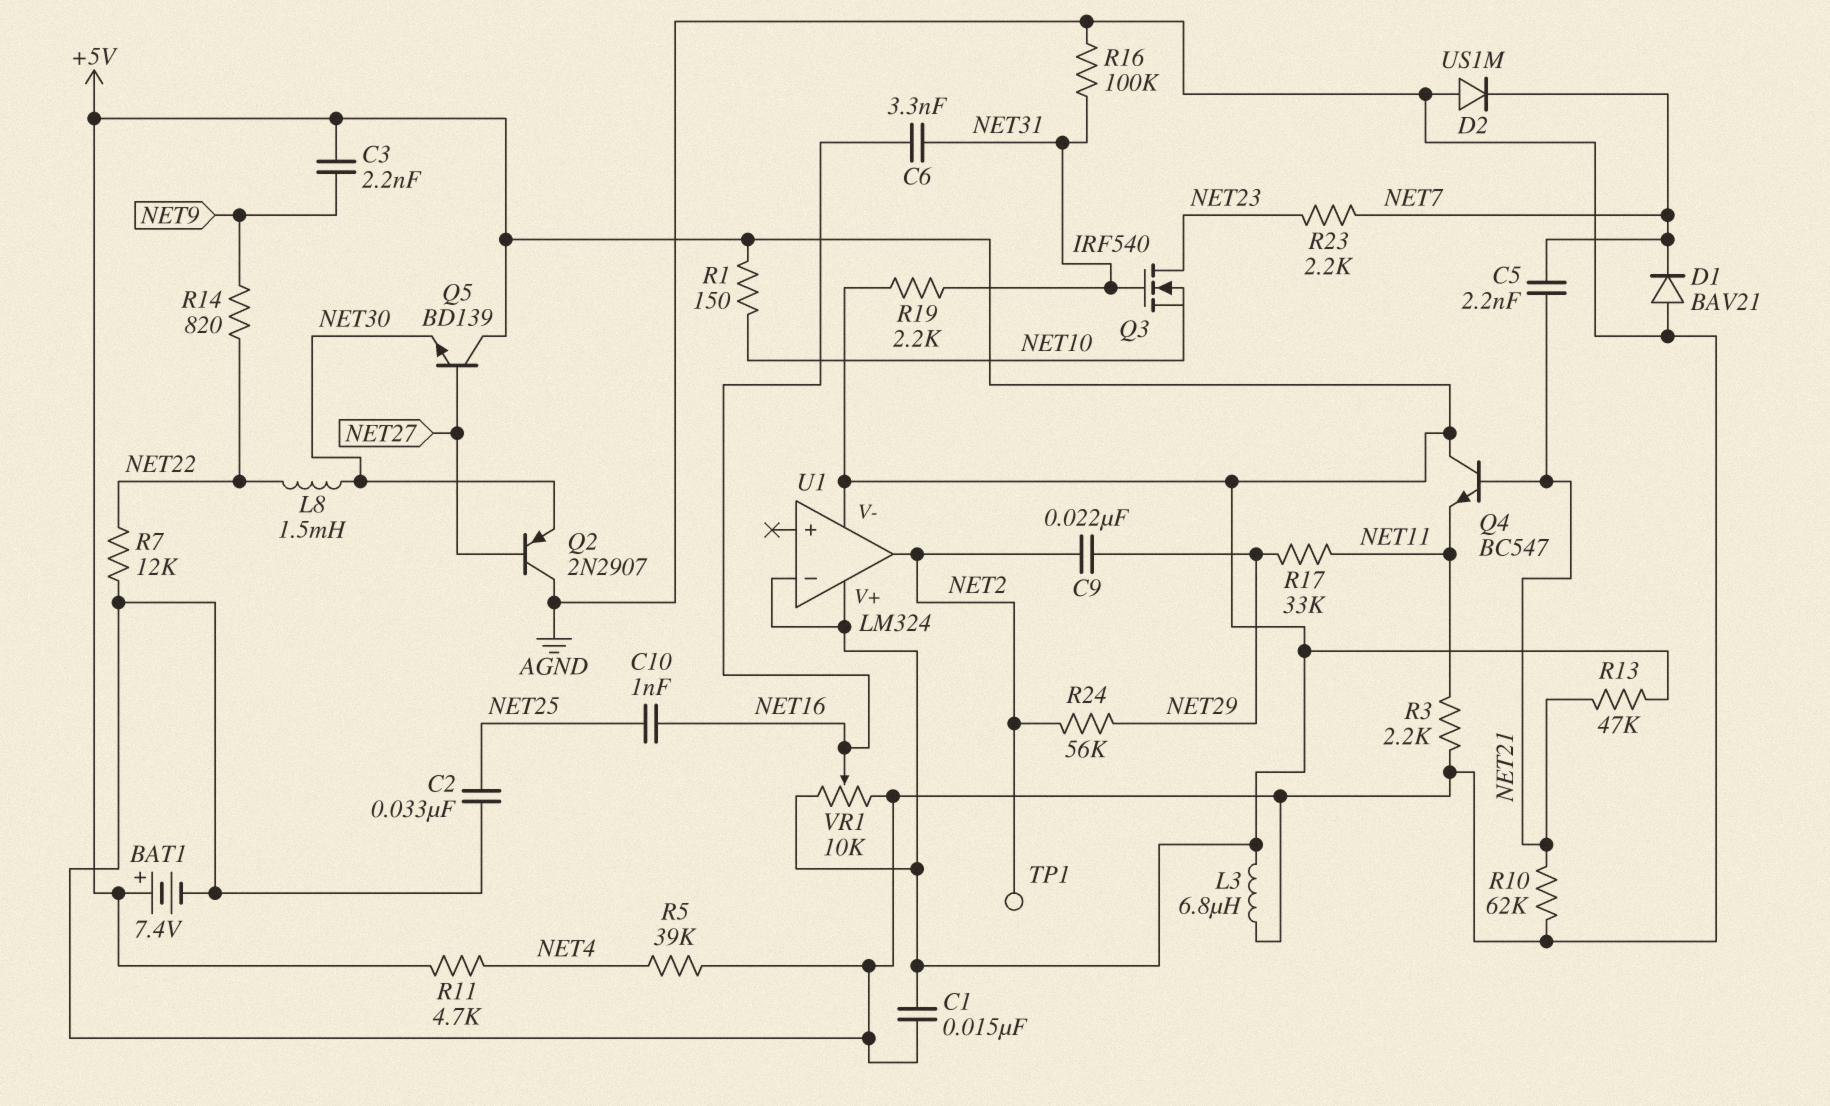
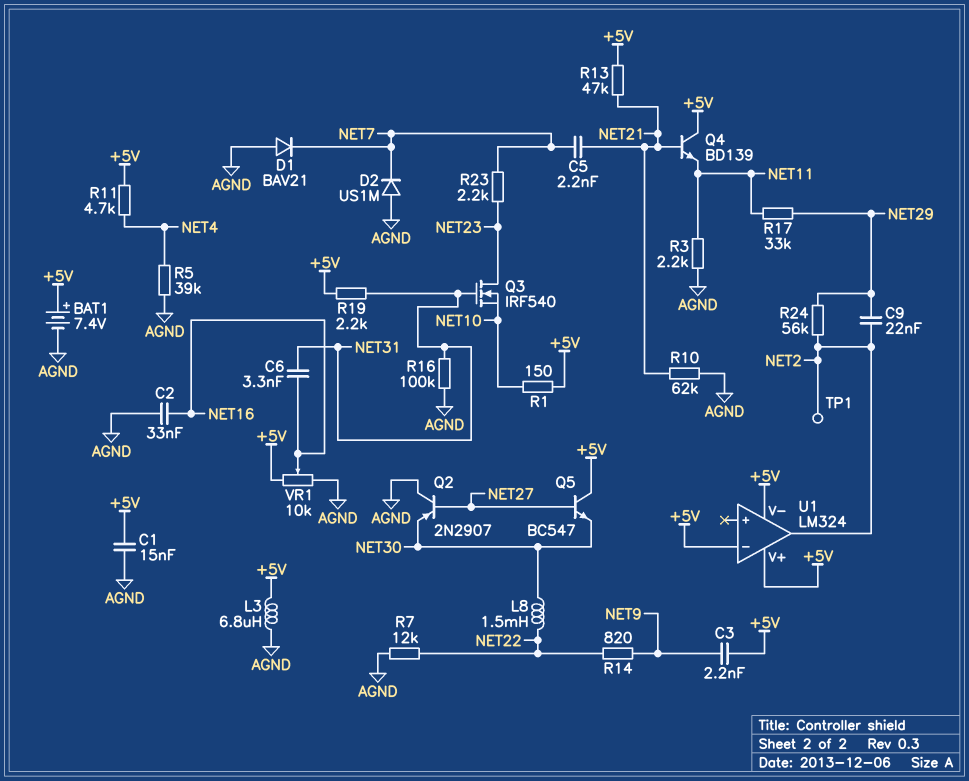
C2: 33nF (AGND, NET25) -> 33nF (AGND, NET16)
C10: 1nF (NET16, NET25) -> none
Q4: NPN BC547 (B NET21, C +5V, E NET11) -> NPN BD139 (B NET21, C +5V, E NET11)
Q5: NPN BD139 (B NET27, C +5V, E NET30) -> NPN BC547 (B NET27, C +5V, E NET30)

